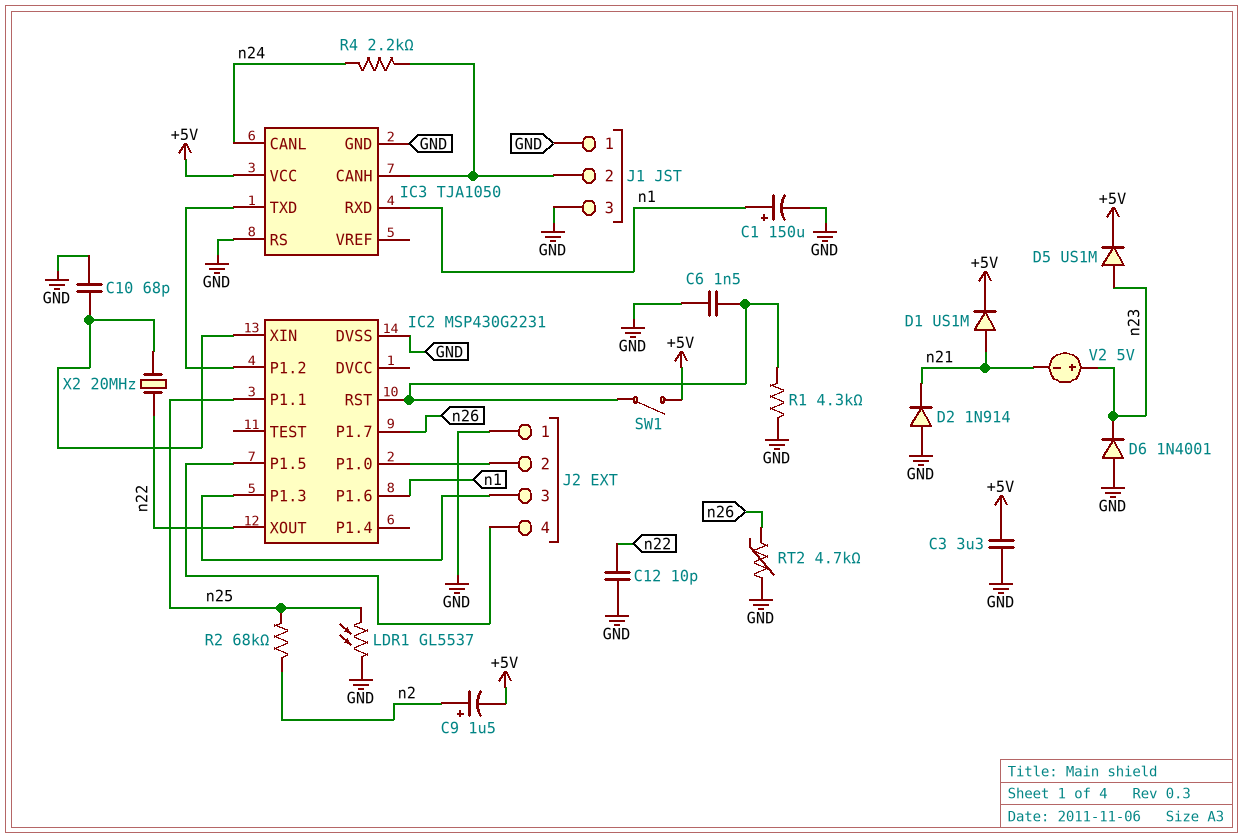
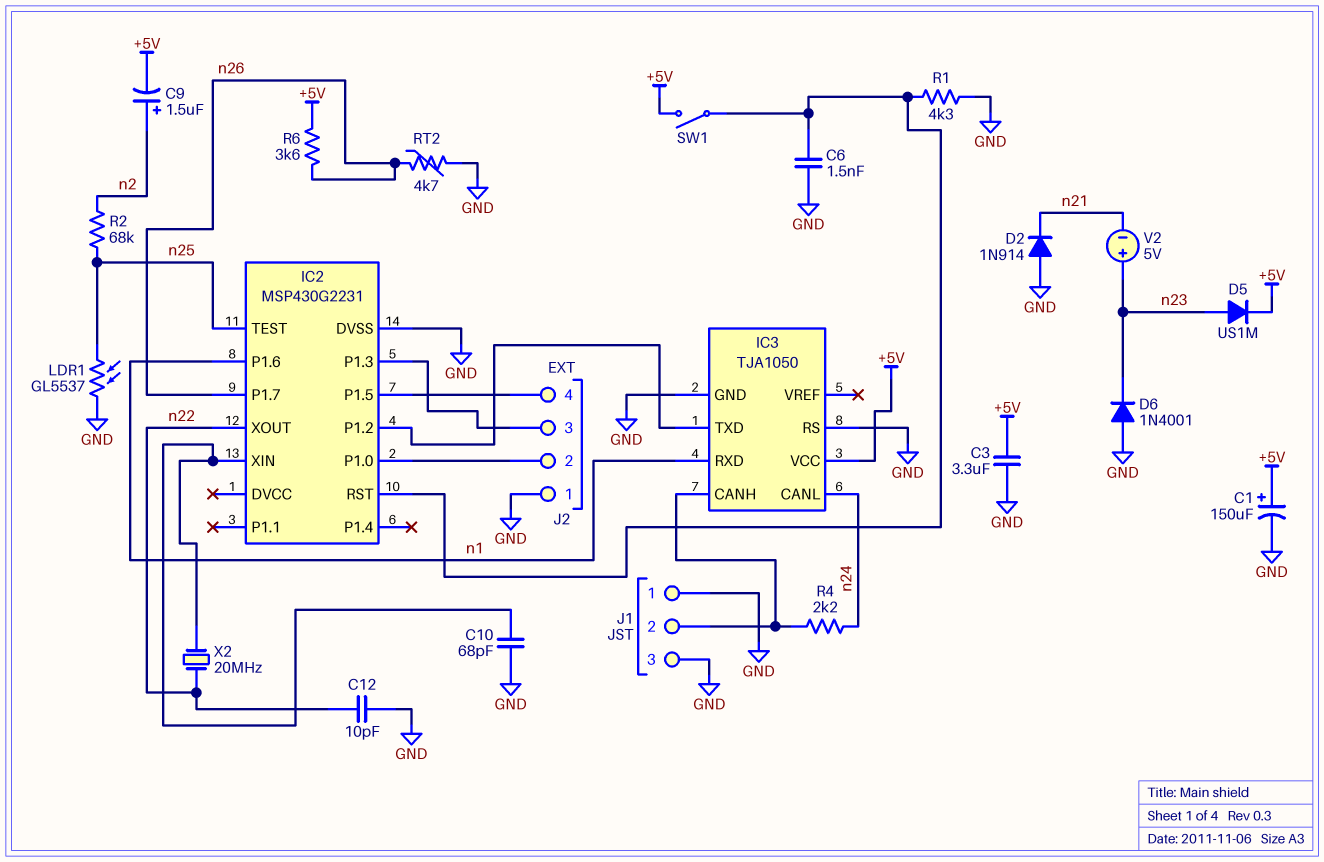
C1: 150uF (plus n1, minus GND) -> 150uF (plus +5V, minus GND)
D1: diode US1M (A n21, K +5V) -> none
IC2 pin P1.1: n25 -> none
IC2 pin TEST: none -> n25
R6: none -> 3.6k (+5V, n26)

